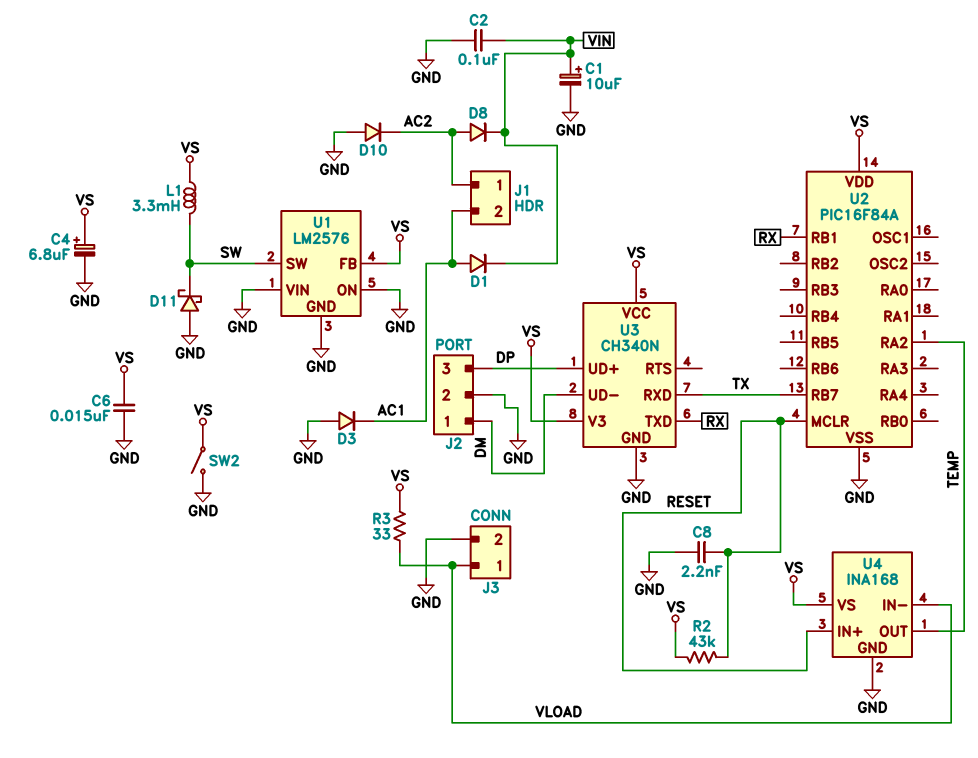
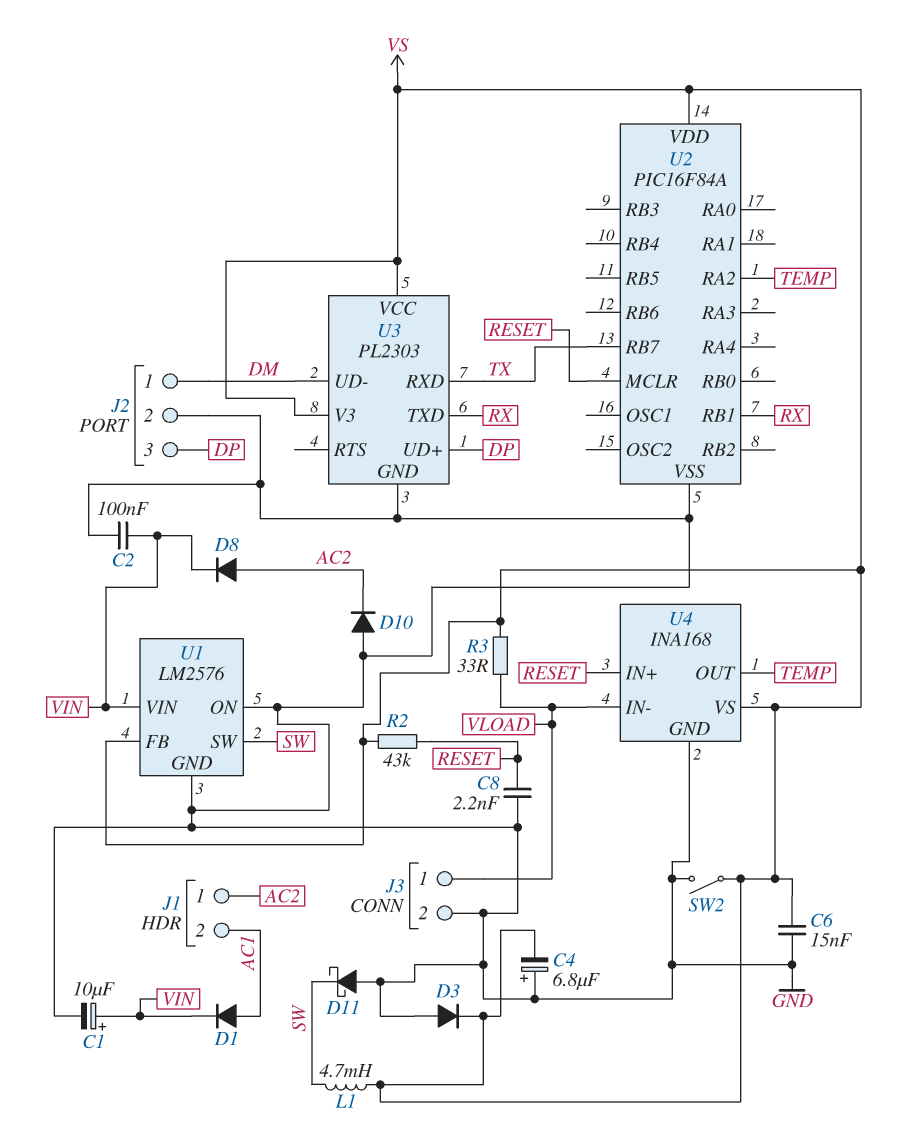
C4: 6.8uF (plus VS, minus GND) -> 6.8uF (plus GND, minus VS)
D3: diode (A GND, K AC1) -> diode (A GND, K VS)
L1: 3.3mH (SW, VS) -> 4.7mH (SW, VS)
U1 pin VIN: GND -> VIN
U3: CH340N -> PL2303

